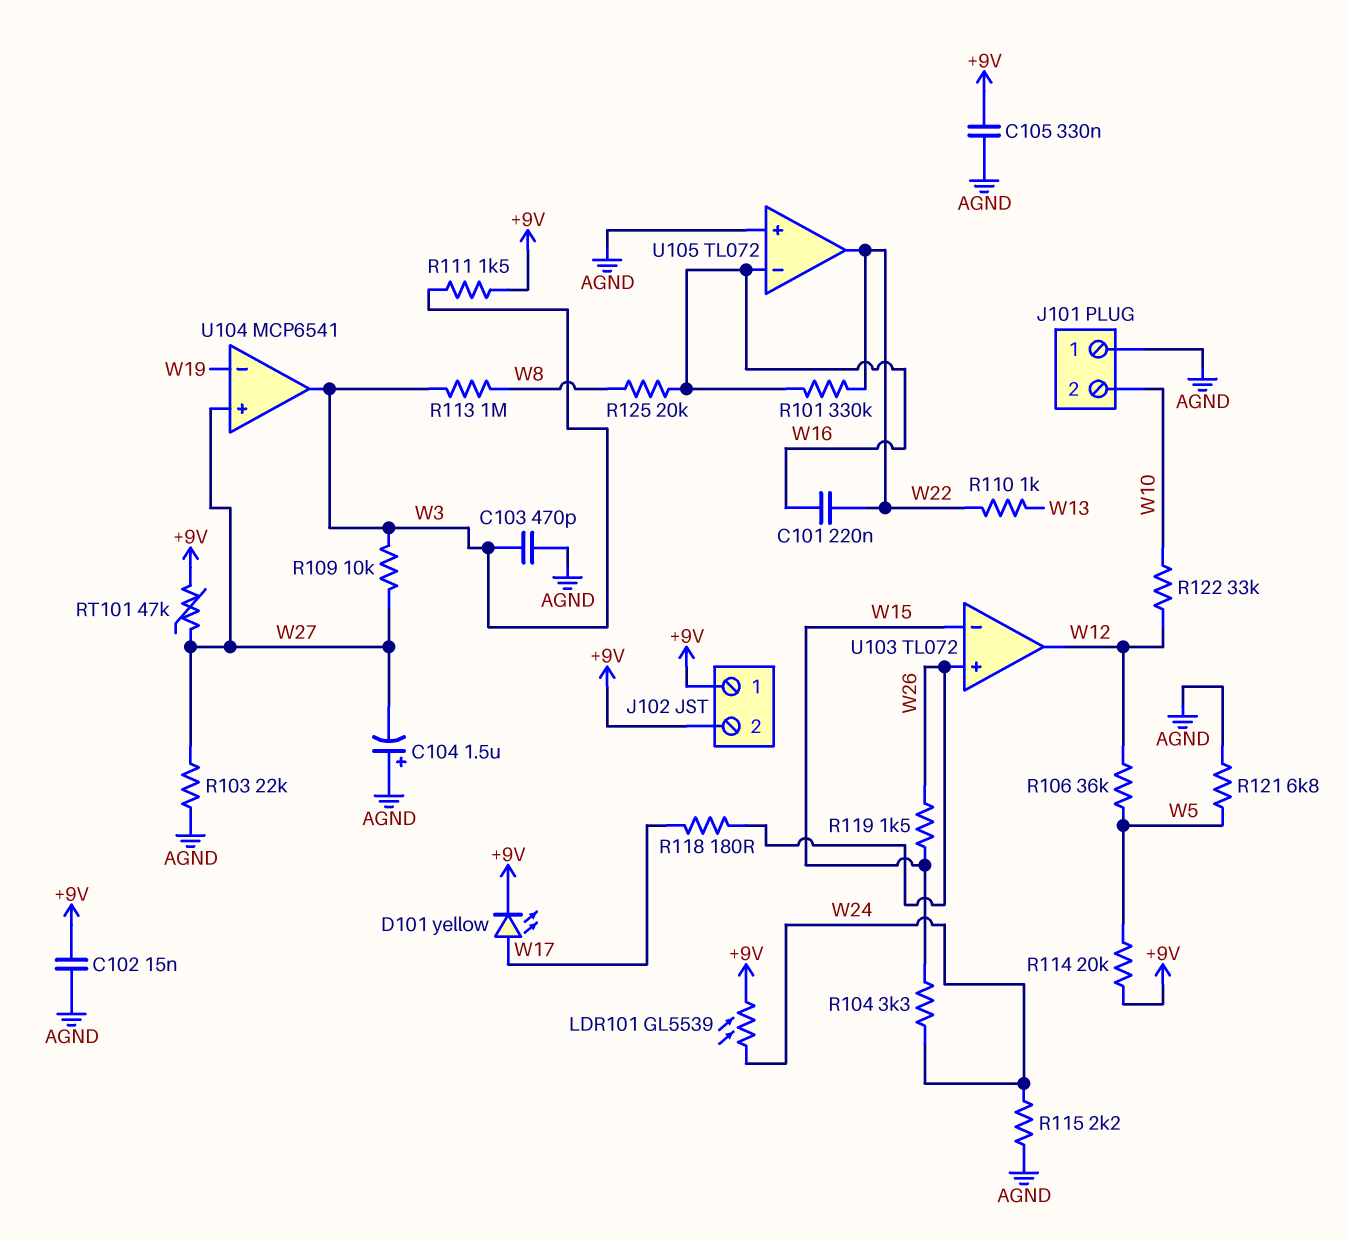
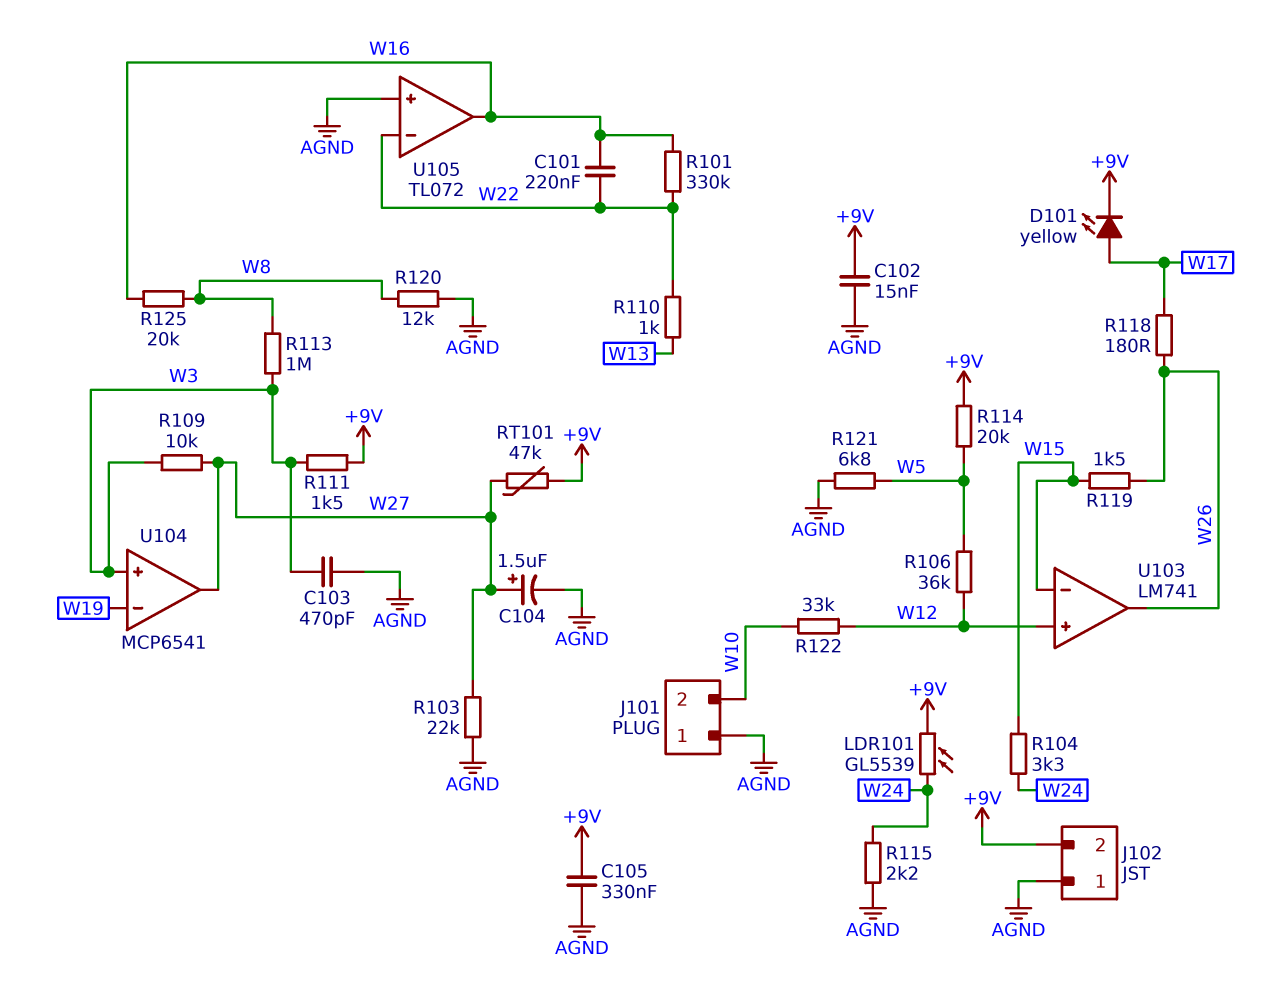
C104: 1.5uF (plus AGND, minus W27) -> 1.5uF (plus W27, minus AGND)
J102 pin 1: +9V -> AGND
R120: none -> 12k (AGND, W8)
U103: TL072 -> LM741
U103 pin in+: W26 -> W12
U103 pin out: W12 -> W26
U104 pin in+: W27 -> W3
U104 pin out: W3 -> W27
U105 pin in-: W16 -> W22
U105 pin out: W22 -> W16

